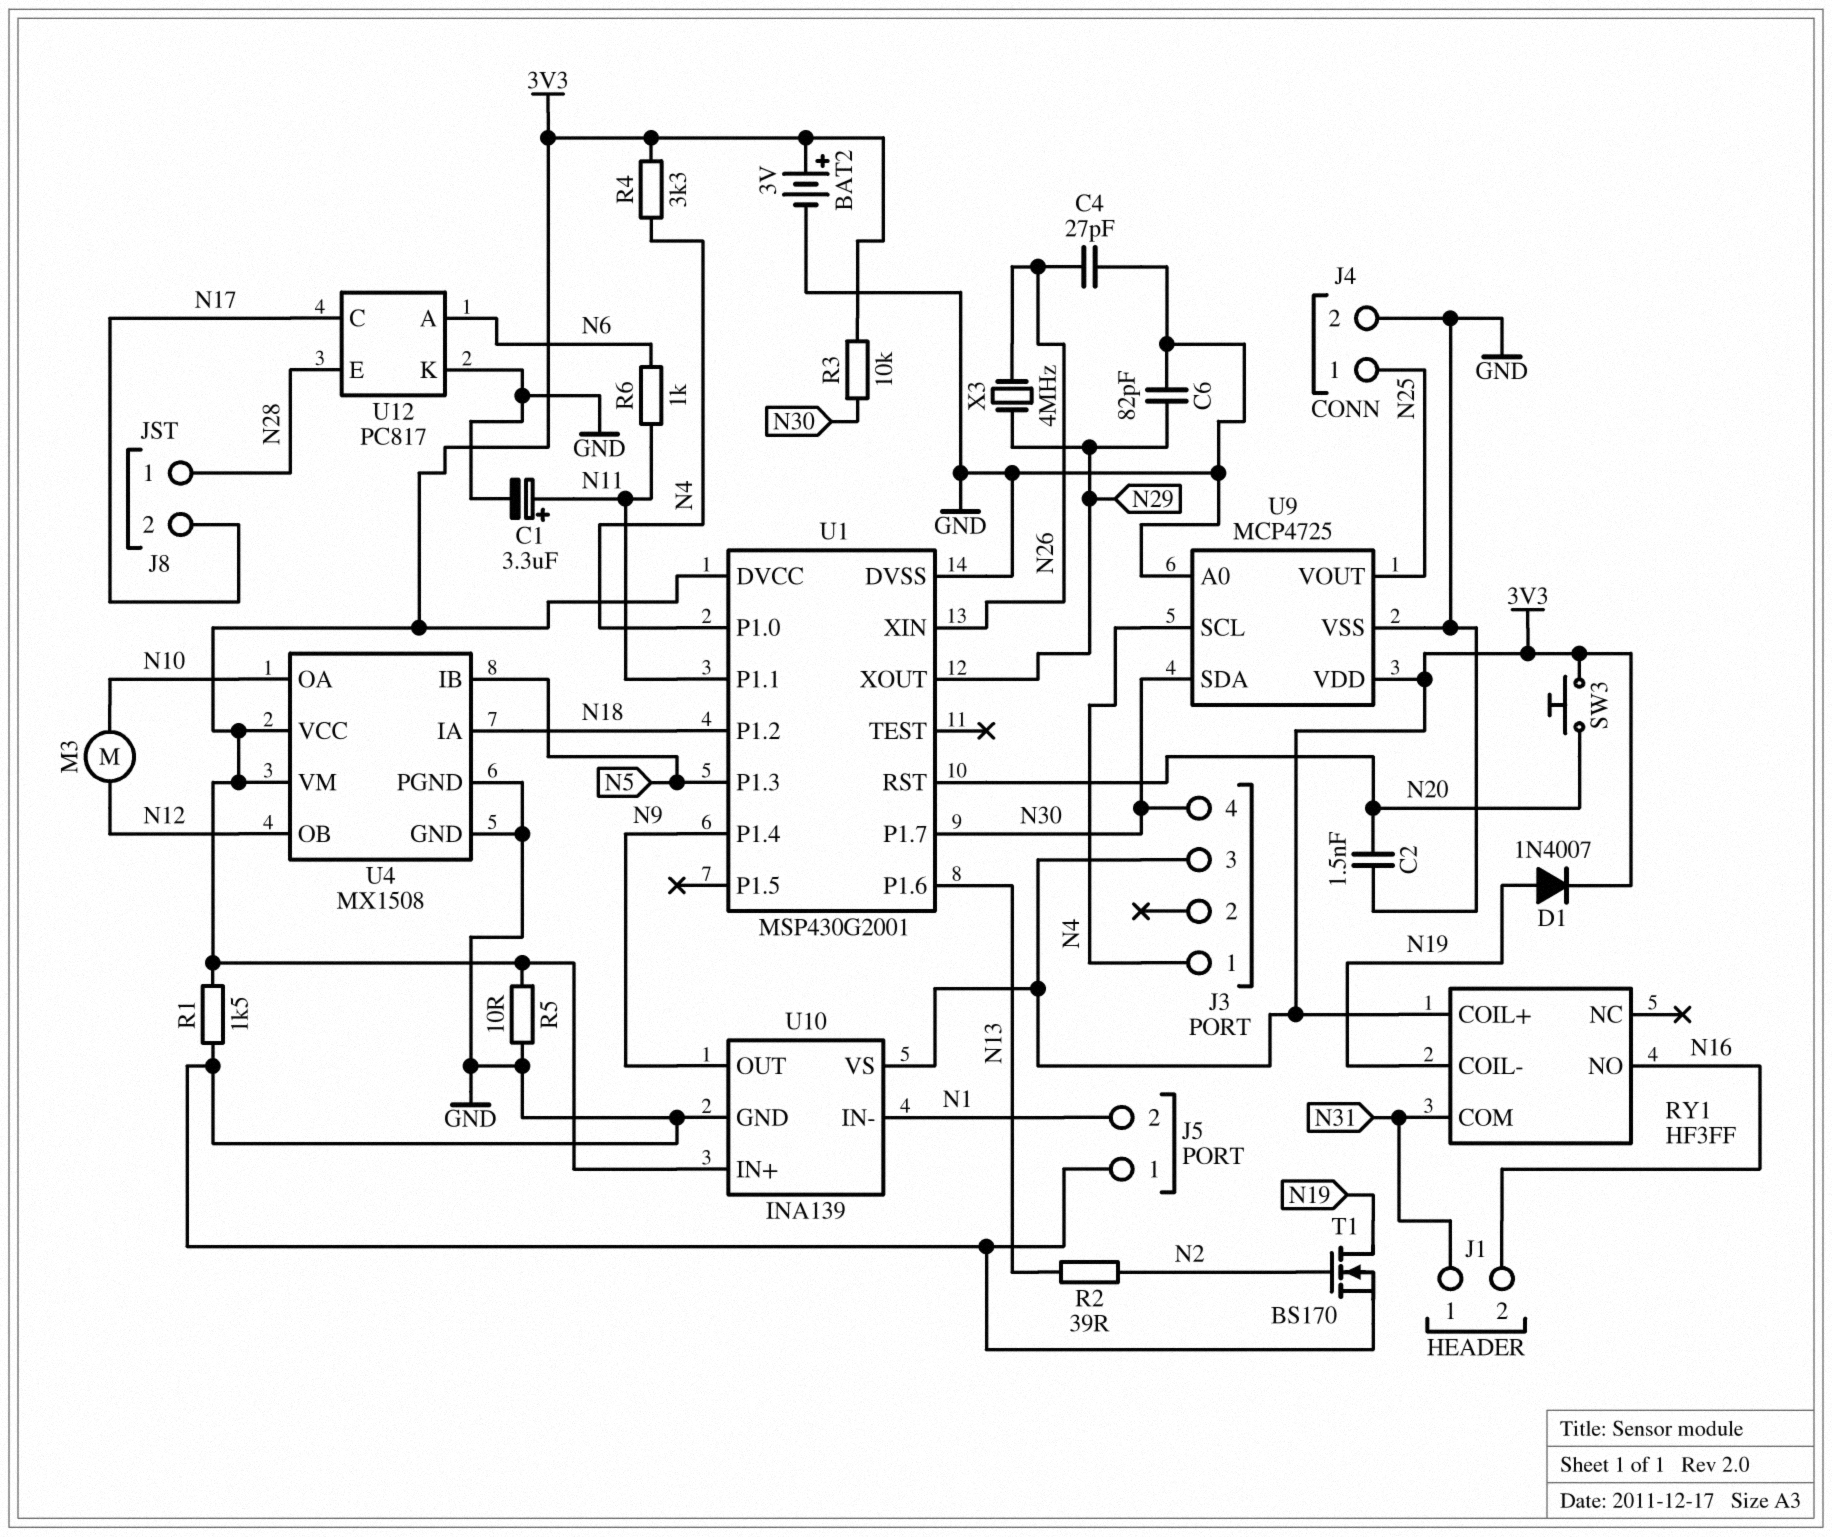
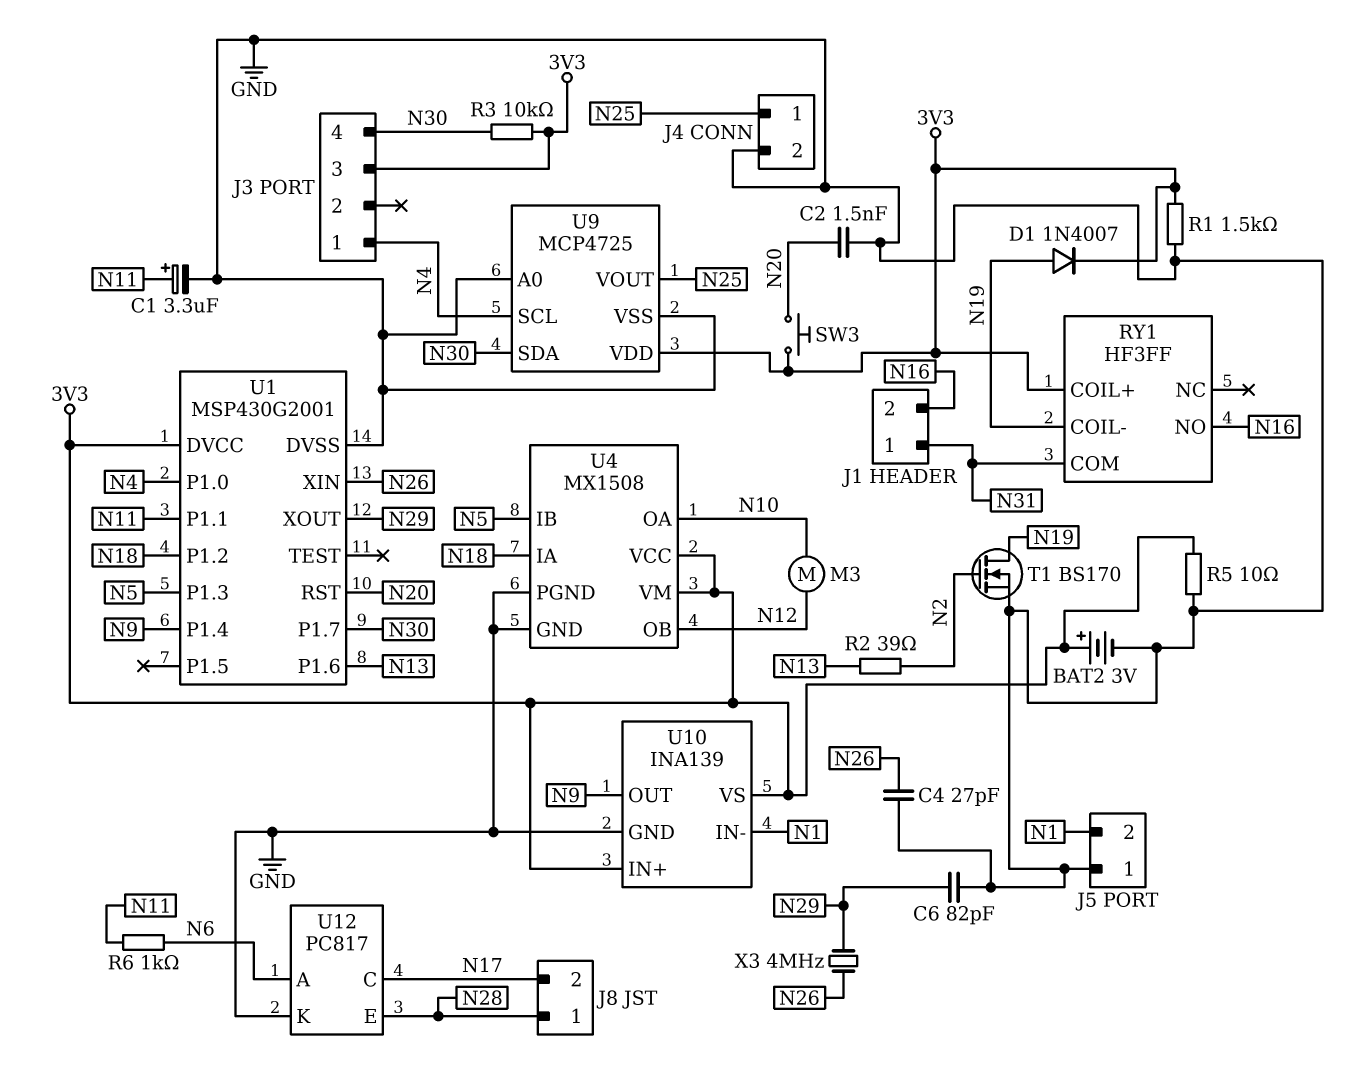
R4: 3.3k (3V3, N4) -> none

